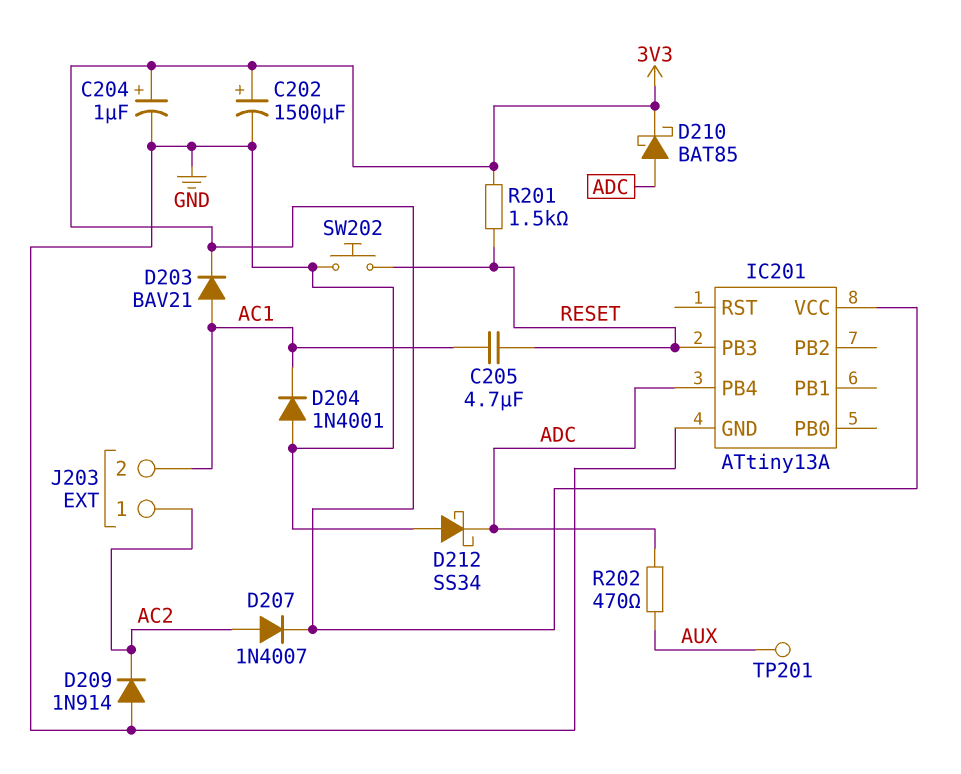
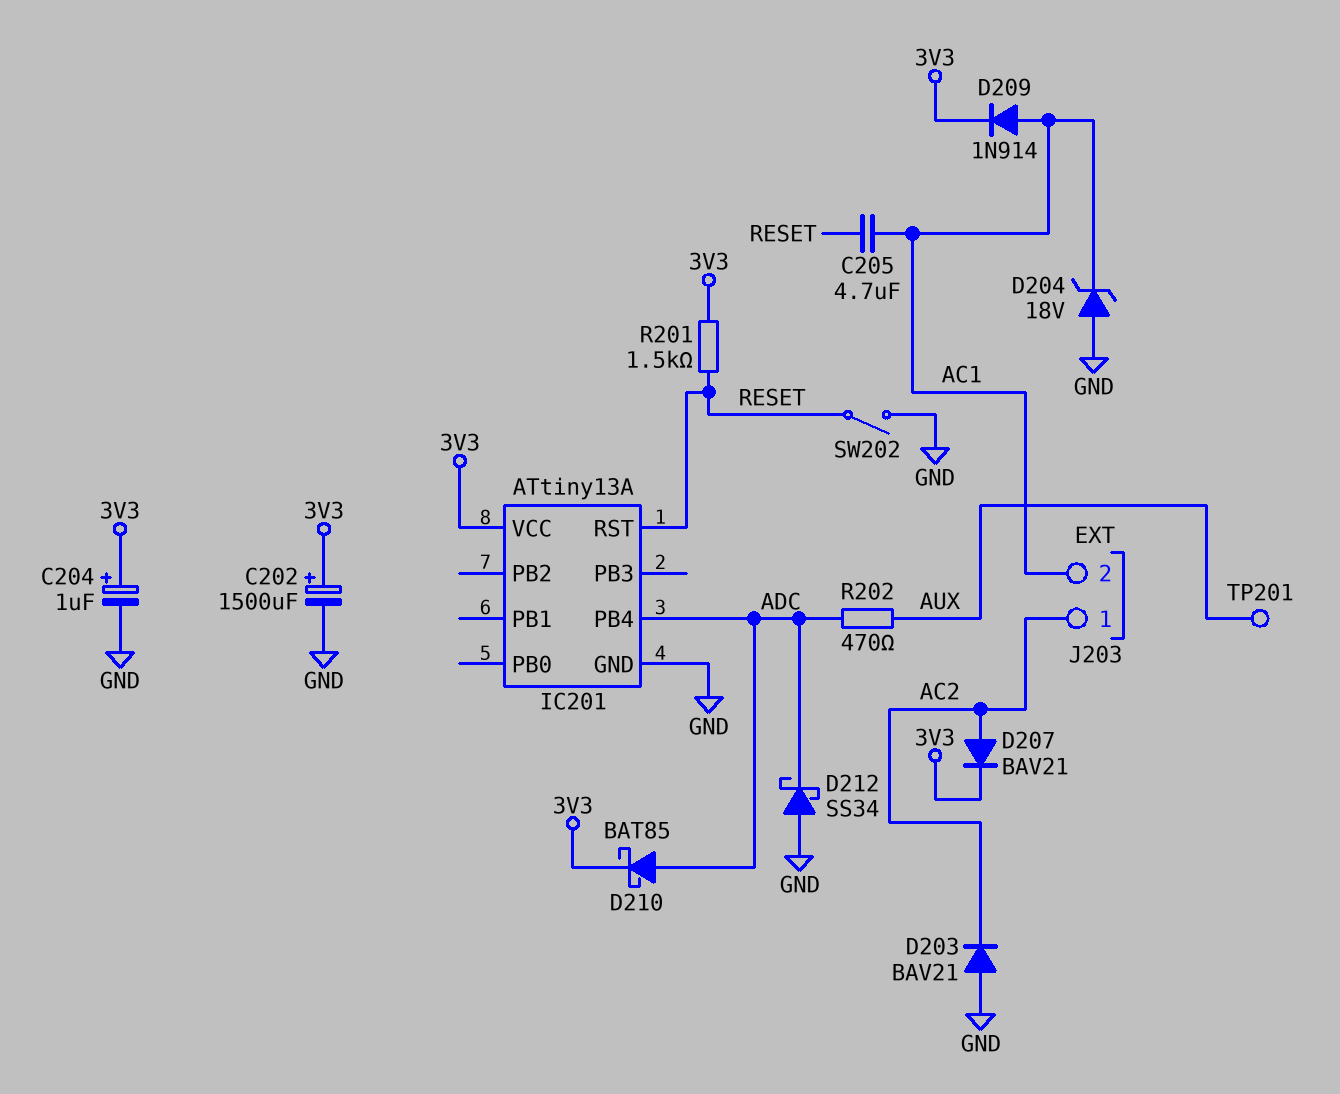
D203: diode BAV21 (A AC1, K 3V3) -> diode BAV21 (A GND, K AC2)
D204: diode 1N4001 (A GND, K AC1) -> zener 18V (A GND, K AC1)
D207: diode 1N4007 (A AC2, K 3V3) -> diode BAV21 (A AC2, K 3V3)
D209: diode 1N914 (A GND, K AC2) -> diode 1N914 (A AC1, K 3V3)
IC201 pin PB3: RESET -> none
IC201 pin RST: none -> RESET
SW202: button (GND, RESET) -> switch (GND, RESET)

